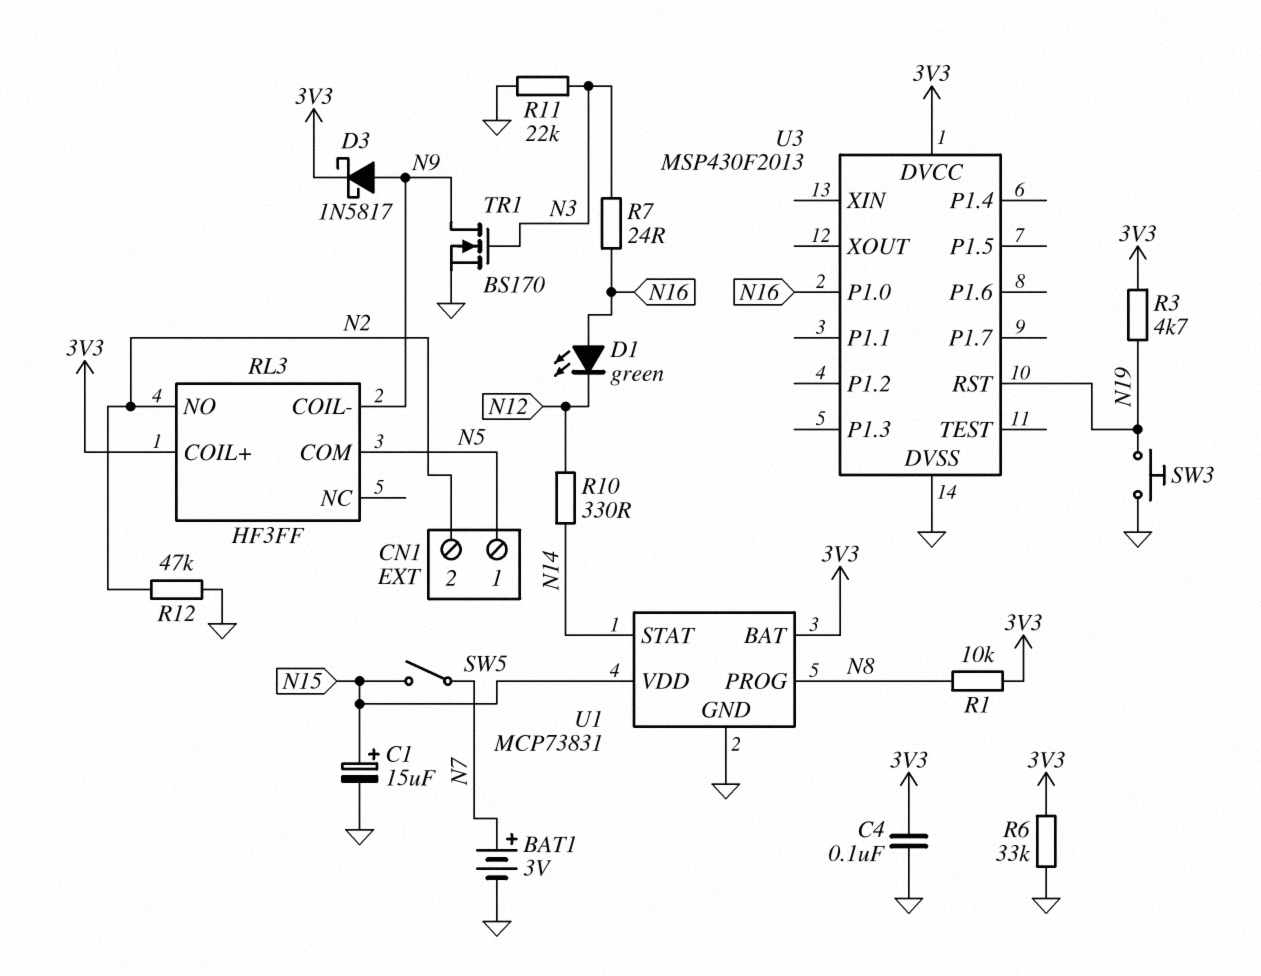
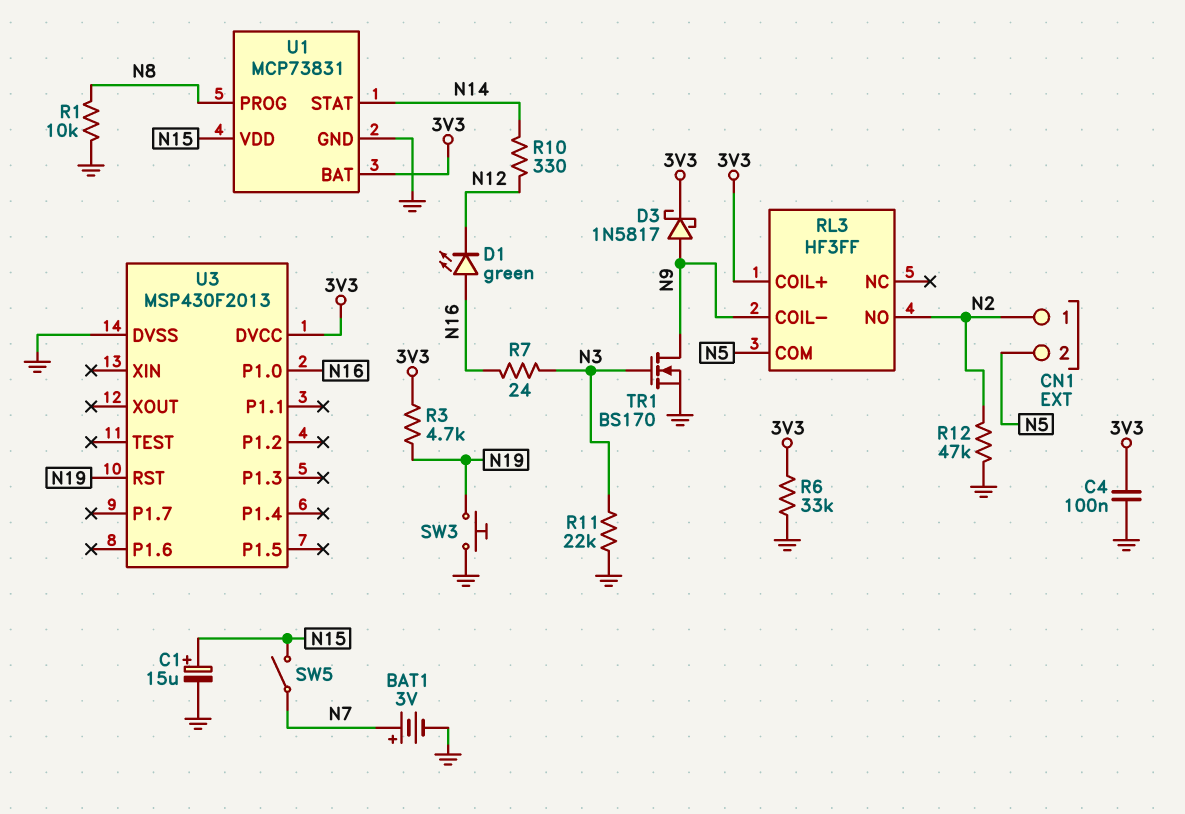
CN1 pin 1: N5 -> N2
CN1 pin 2: N2 -> N5
R1: 10k (3V3, N8) -> 10k (GND, N8)

